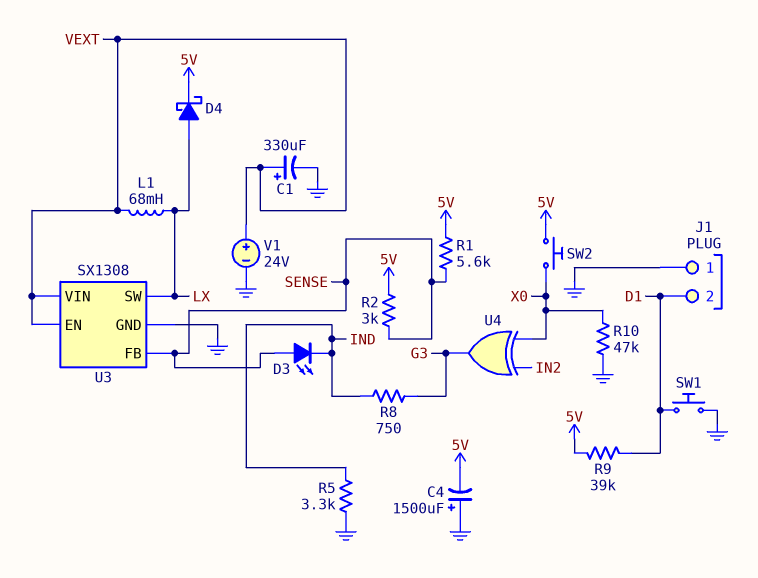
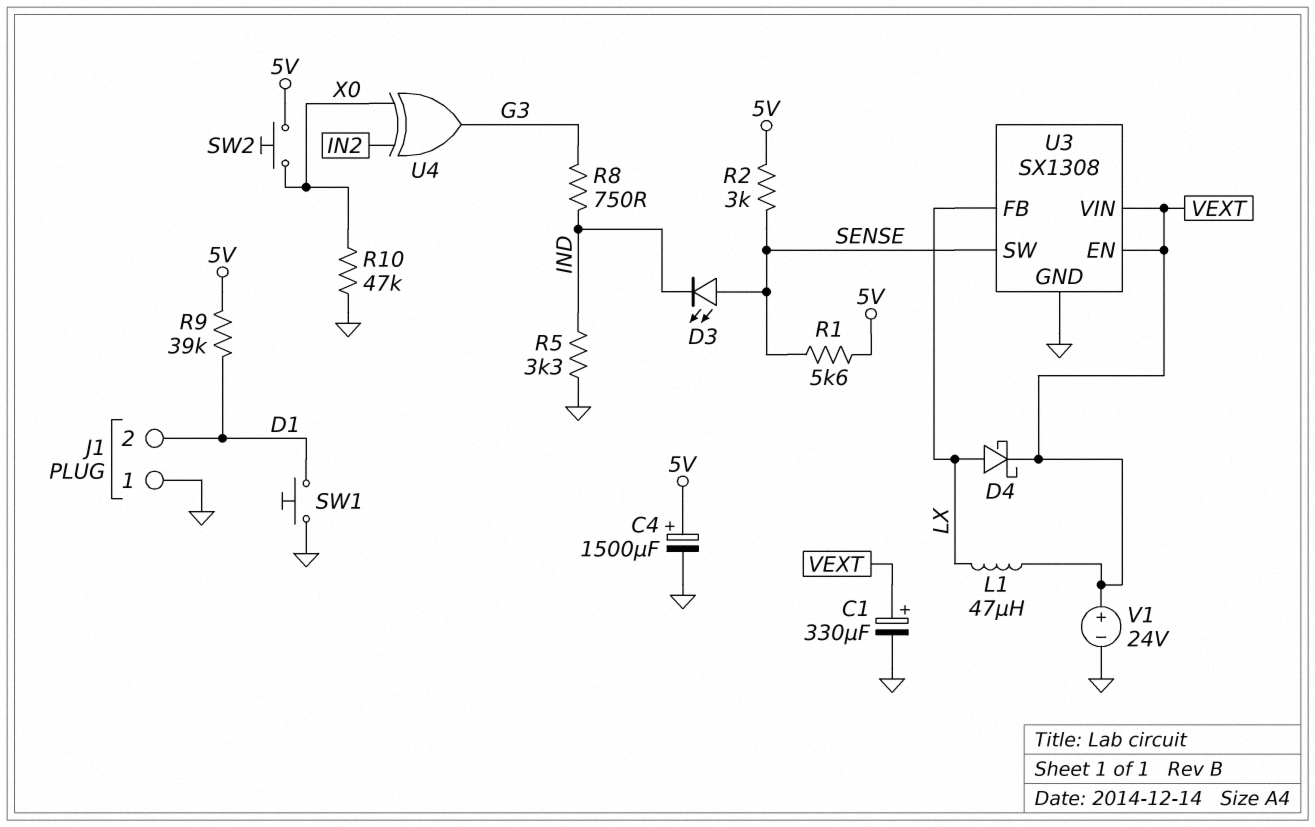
C4: 1500uF (plus GND, minus 5V) -> 1500uF (plus 5V, minus GND)
D4: schottky (A LX, K 5V) -> schottky (A LX, K VEXT)
L1: 68mH (LX, VEXT) -> 47uH (LX, VEXT)
U3 pin FB: SENSE -> LX
U3 pin SW: LX -> SENSE

